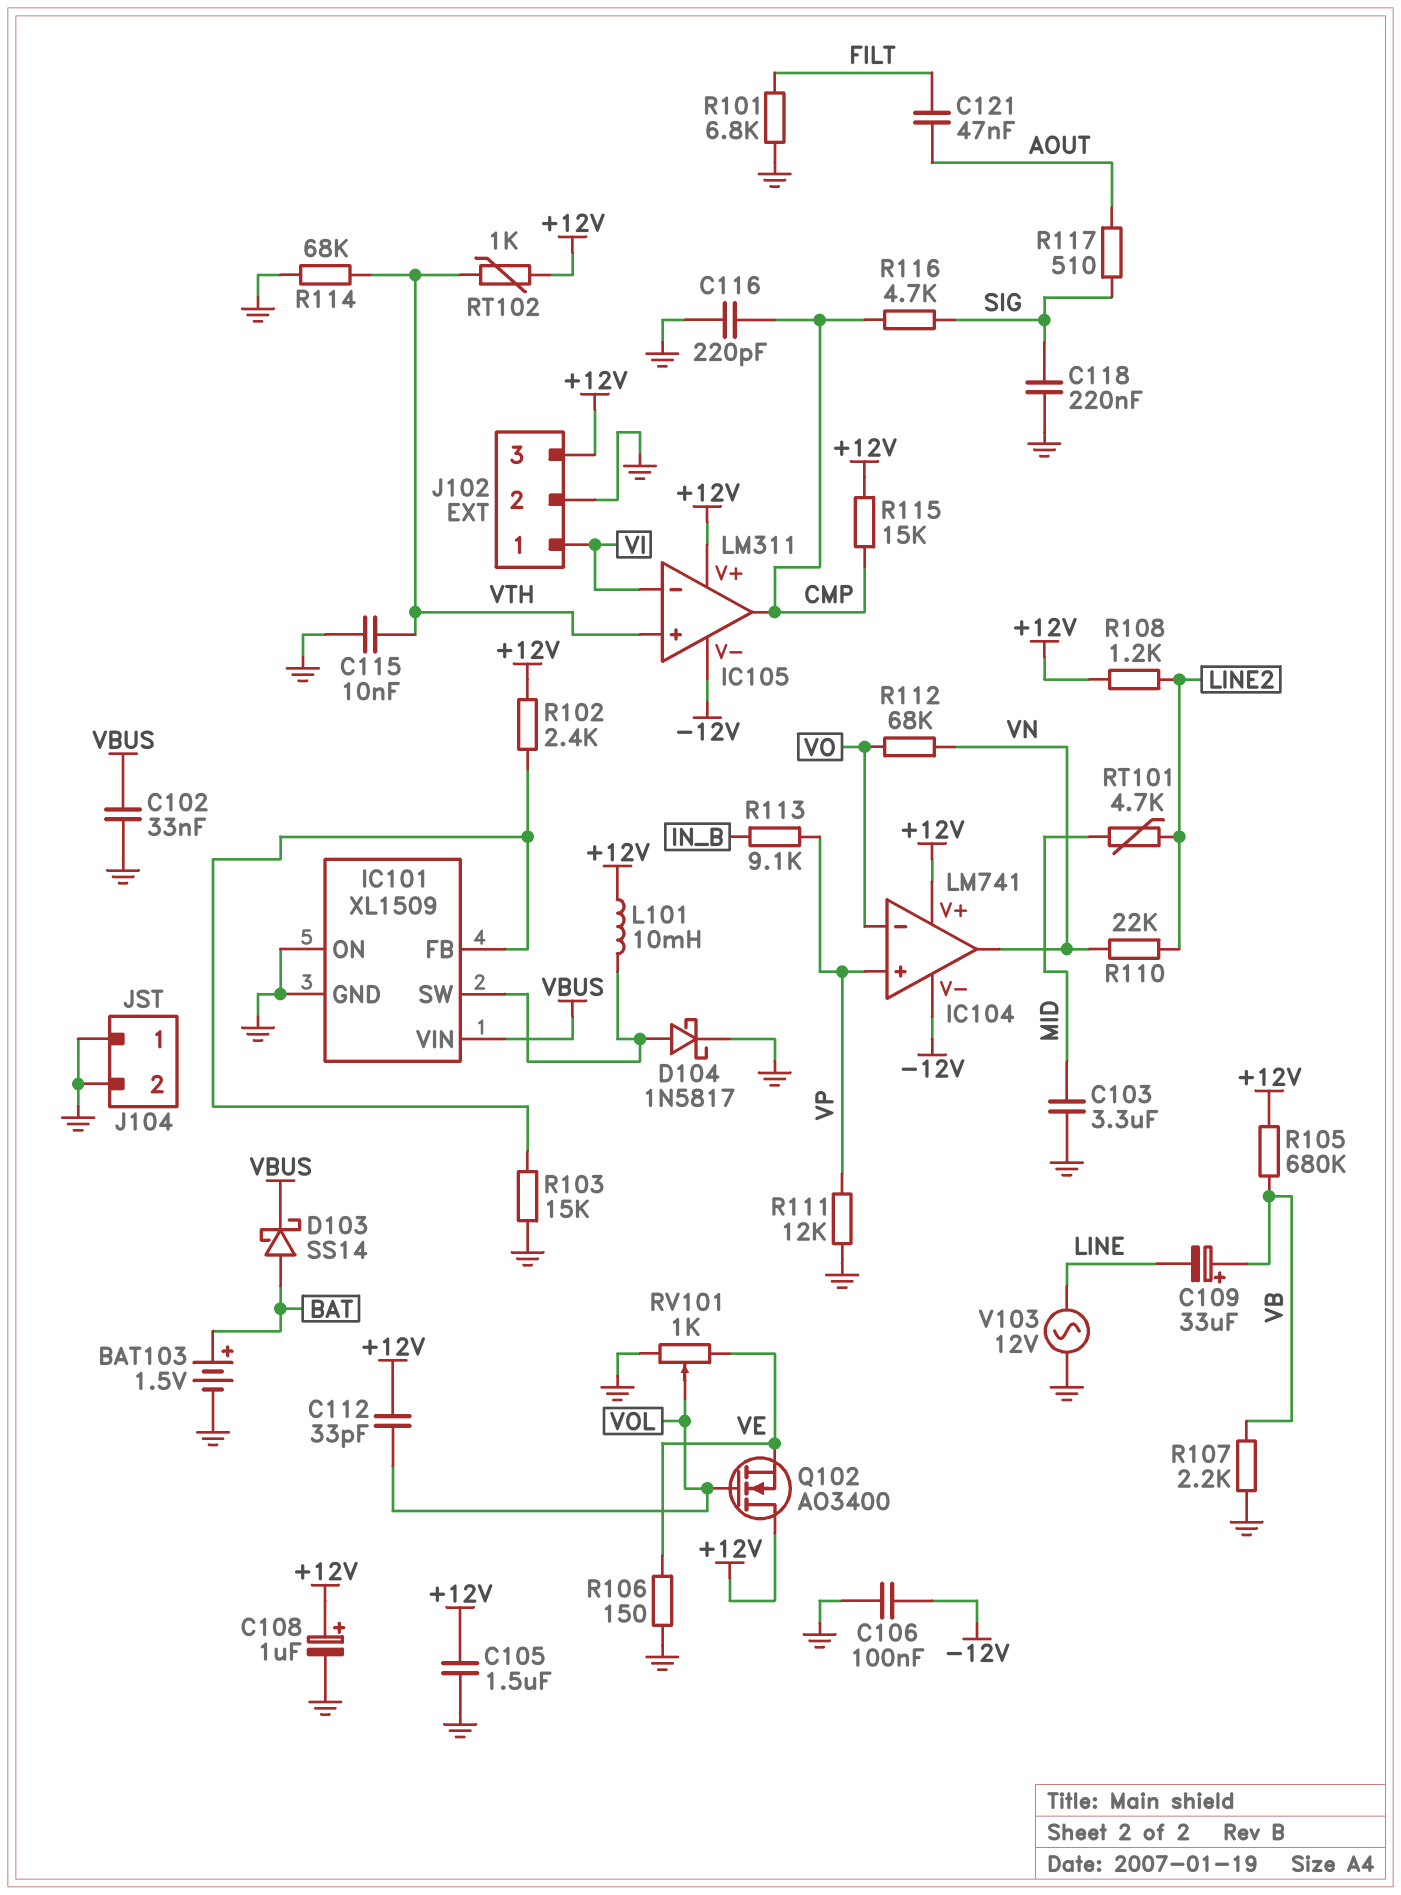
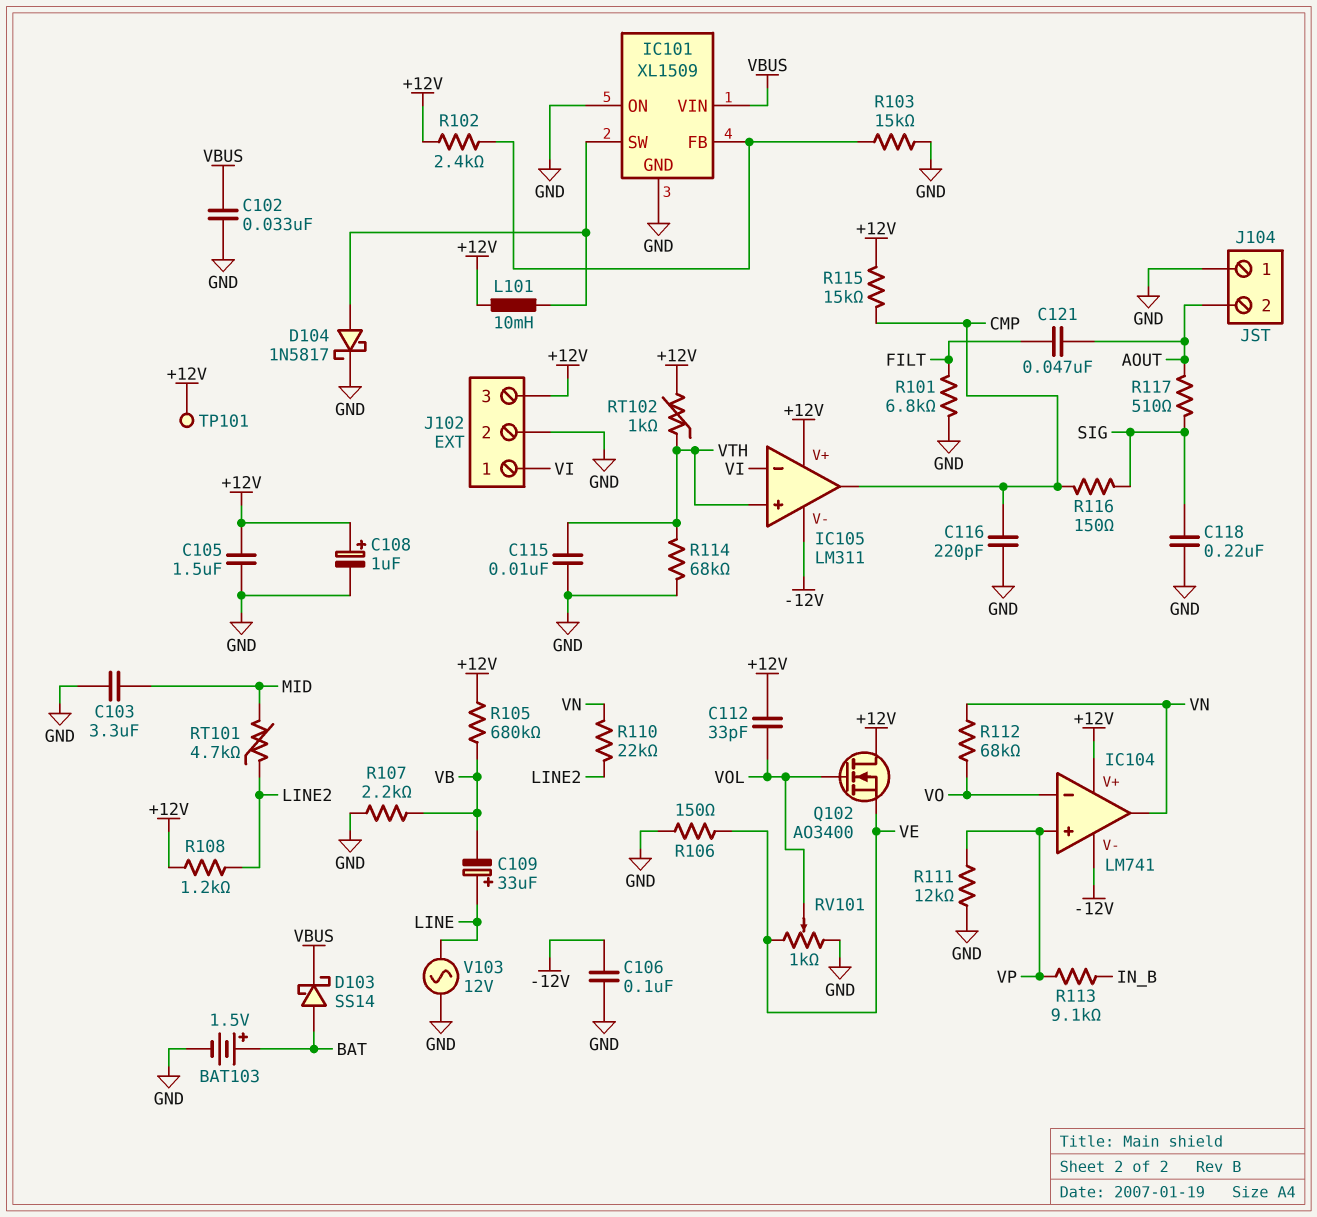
C109: 33uF (plus VB, minus LINE) -> 33uF (plus LINE, minus VB)
J104 pin 2: GND -> AOUT
R116: 4.7k (CMP, SIG) -> 150 (CMP, SIG)
TP101: none -> test point (+12V)

